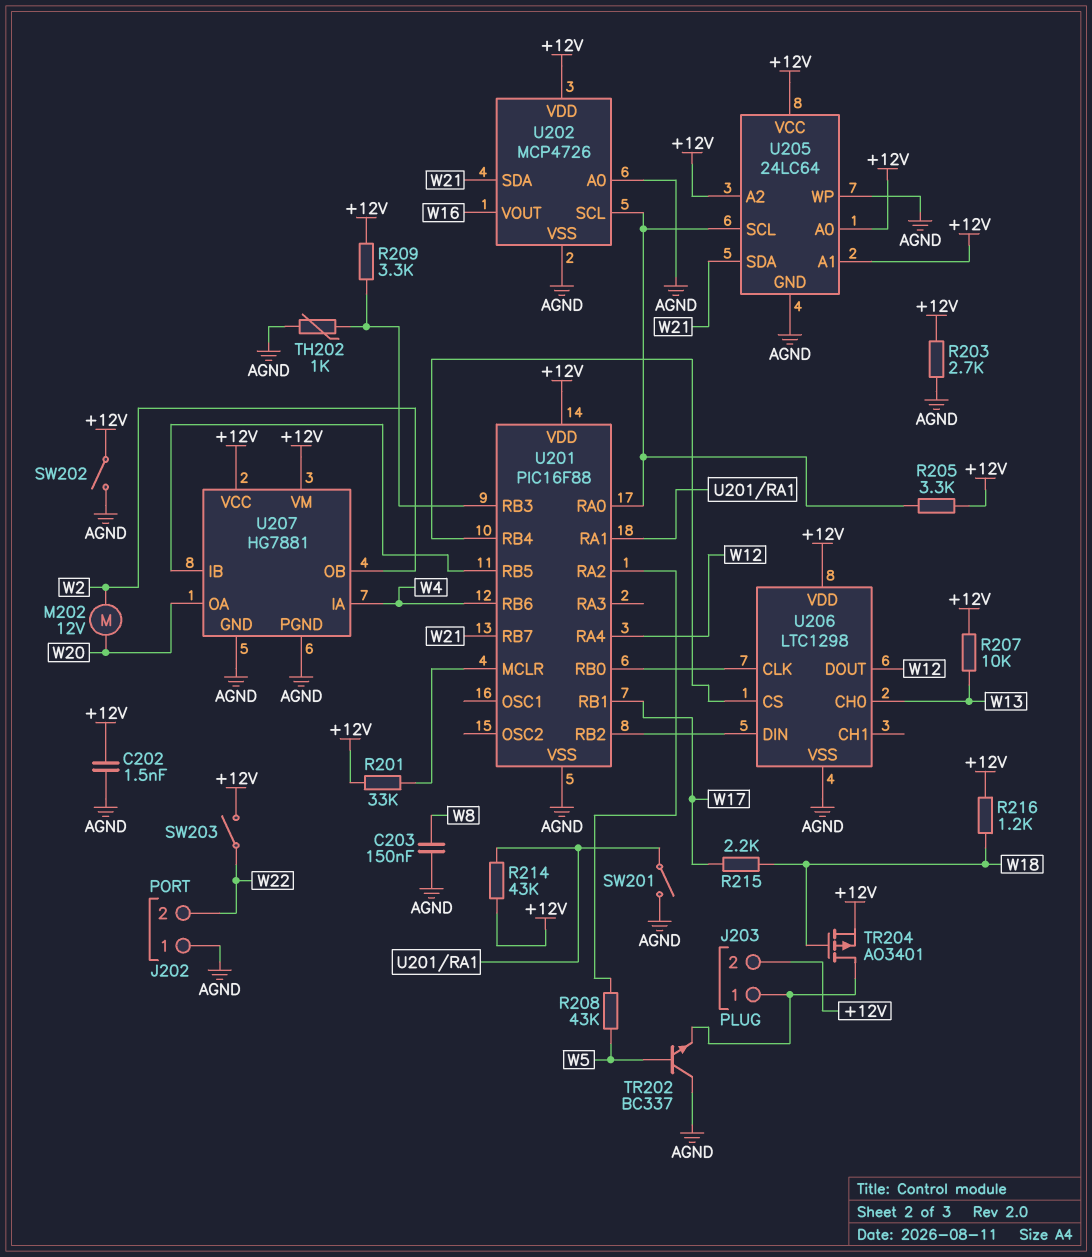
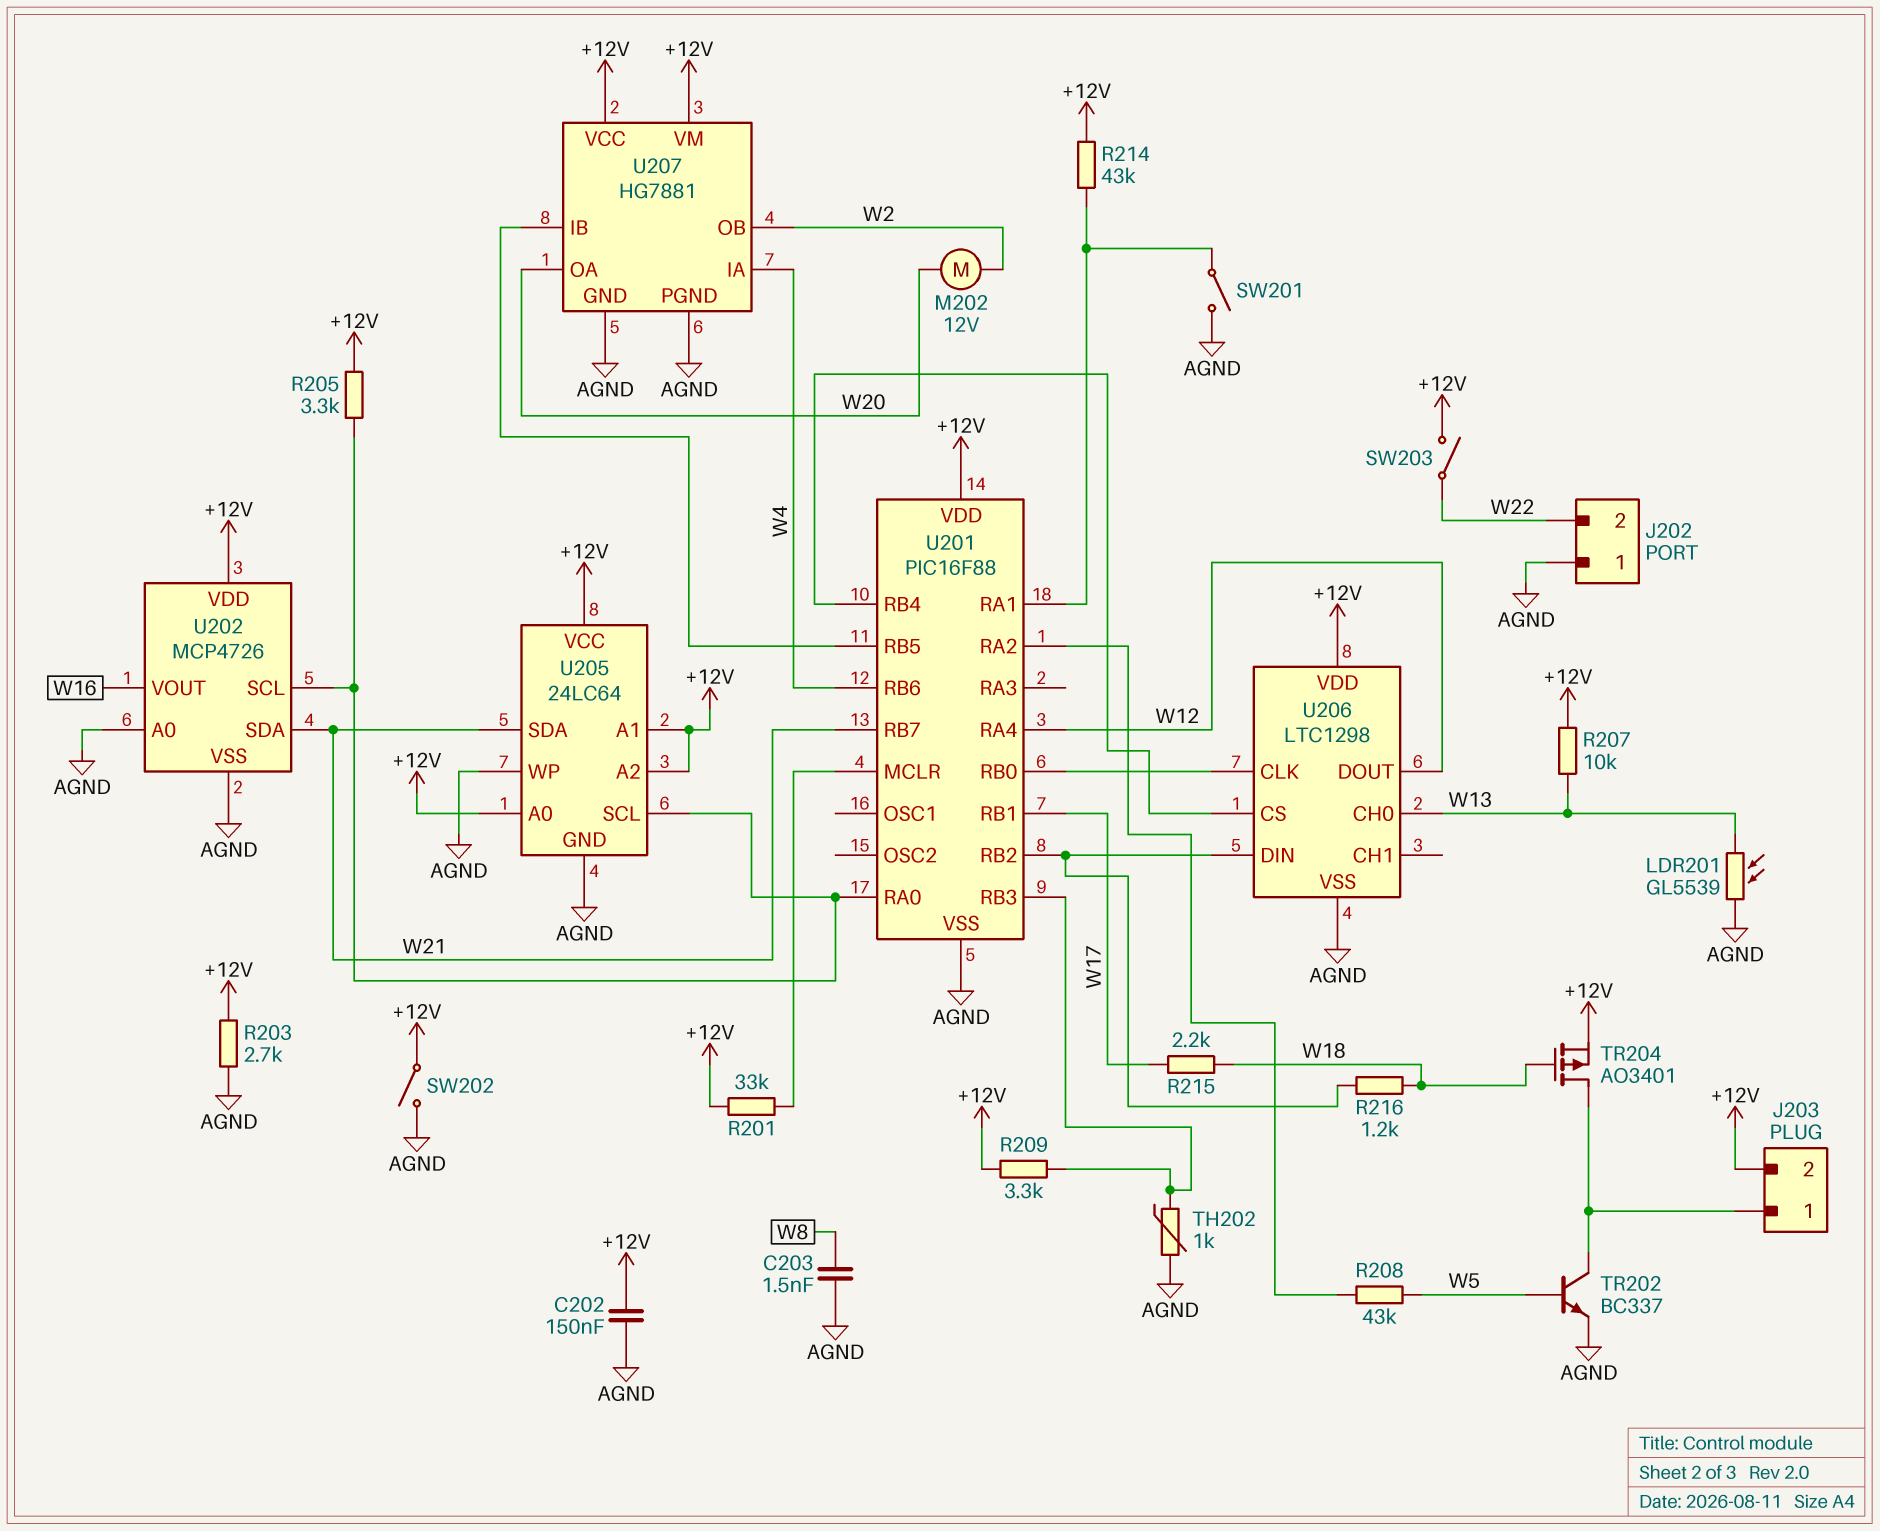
C202: 1.5nF (+12V, AGND) -> 150nF (+12V, AGND)
C203: 150nF (AGND, W8) -> 1.5nF (AGND, W8)
LDR201: none -> GL5539 (AGND, W13)
R216: 1.2k (+12V, W18) -> 1.2k (U201/RB2, W18)
TR202: NPN BC337 (B W5, C AGND, E J203/1) -> NPN BC337 (B W5, C J203/1, E AGND)

